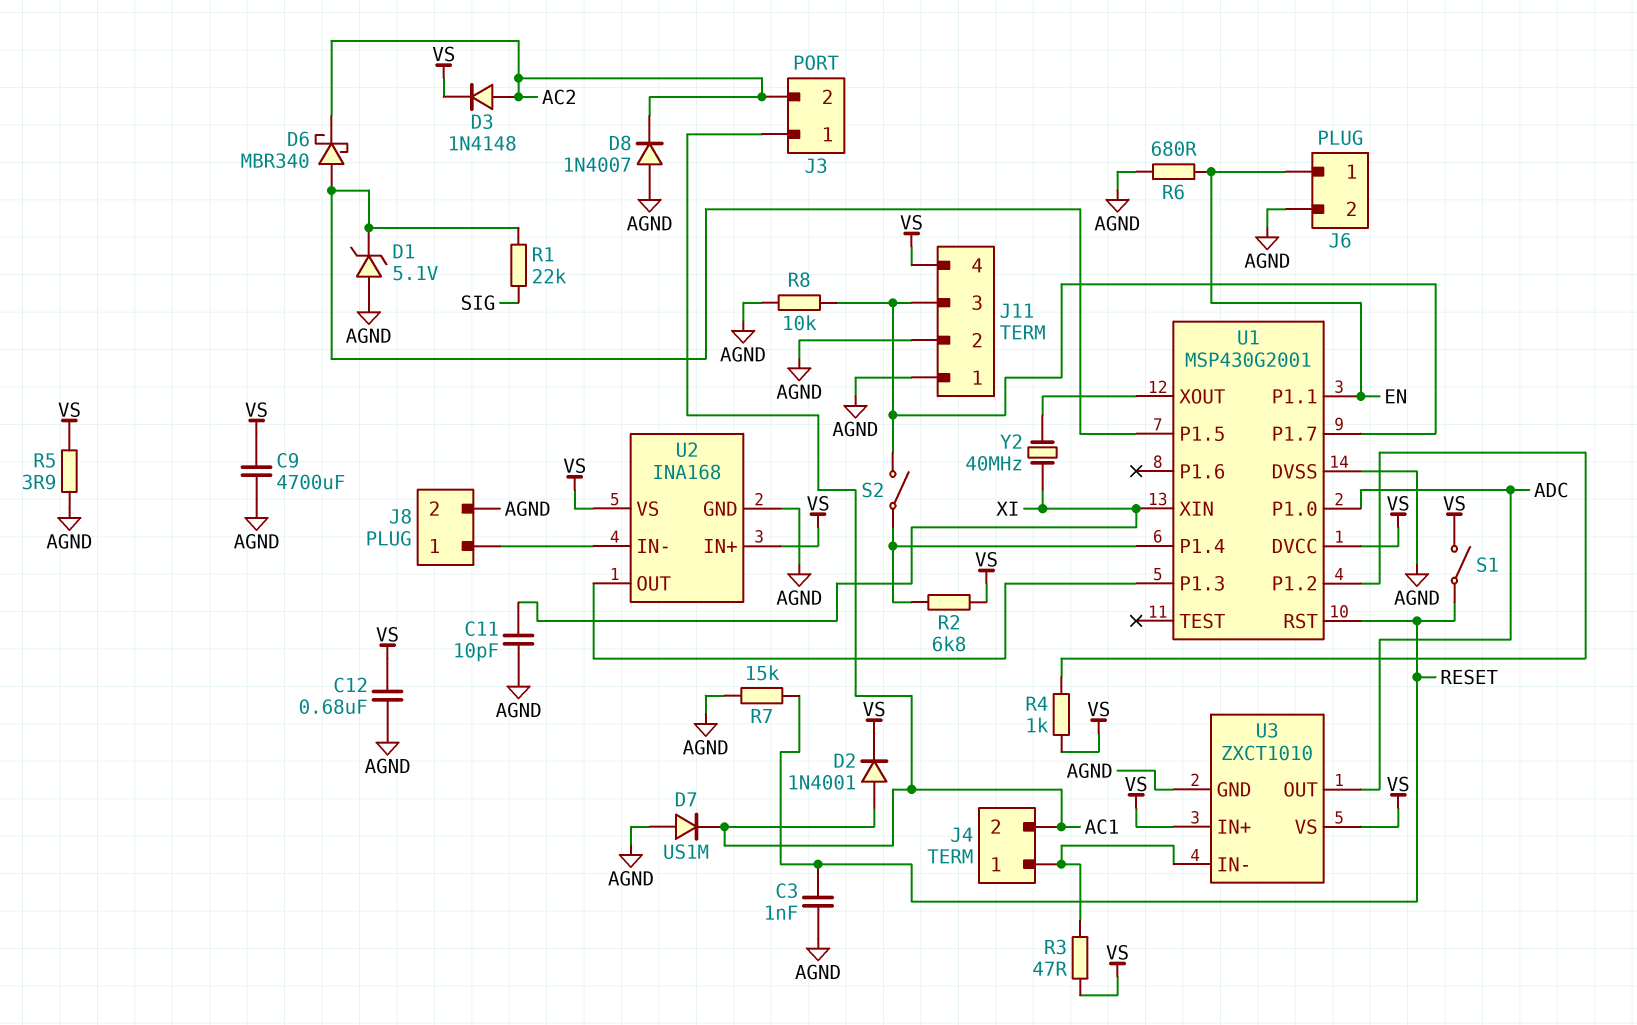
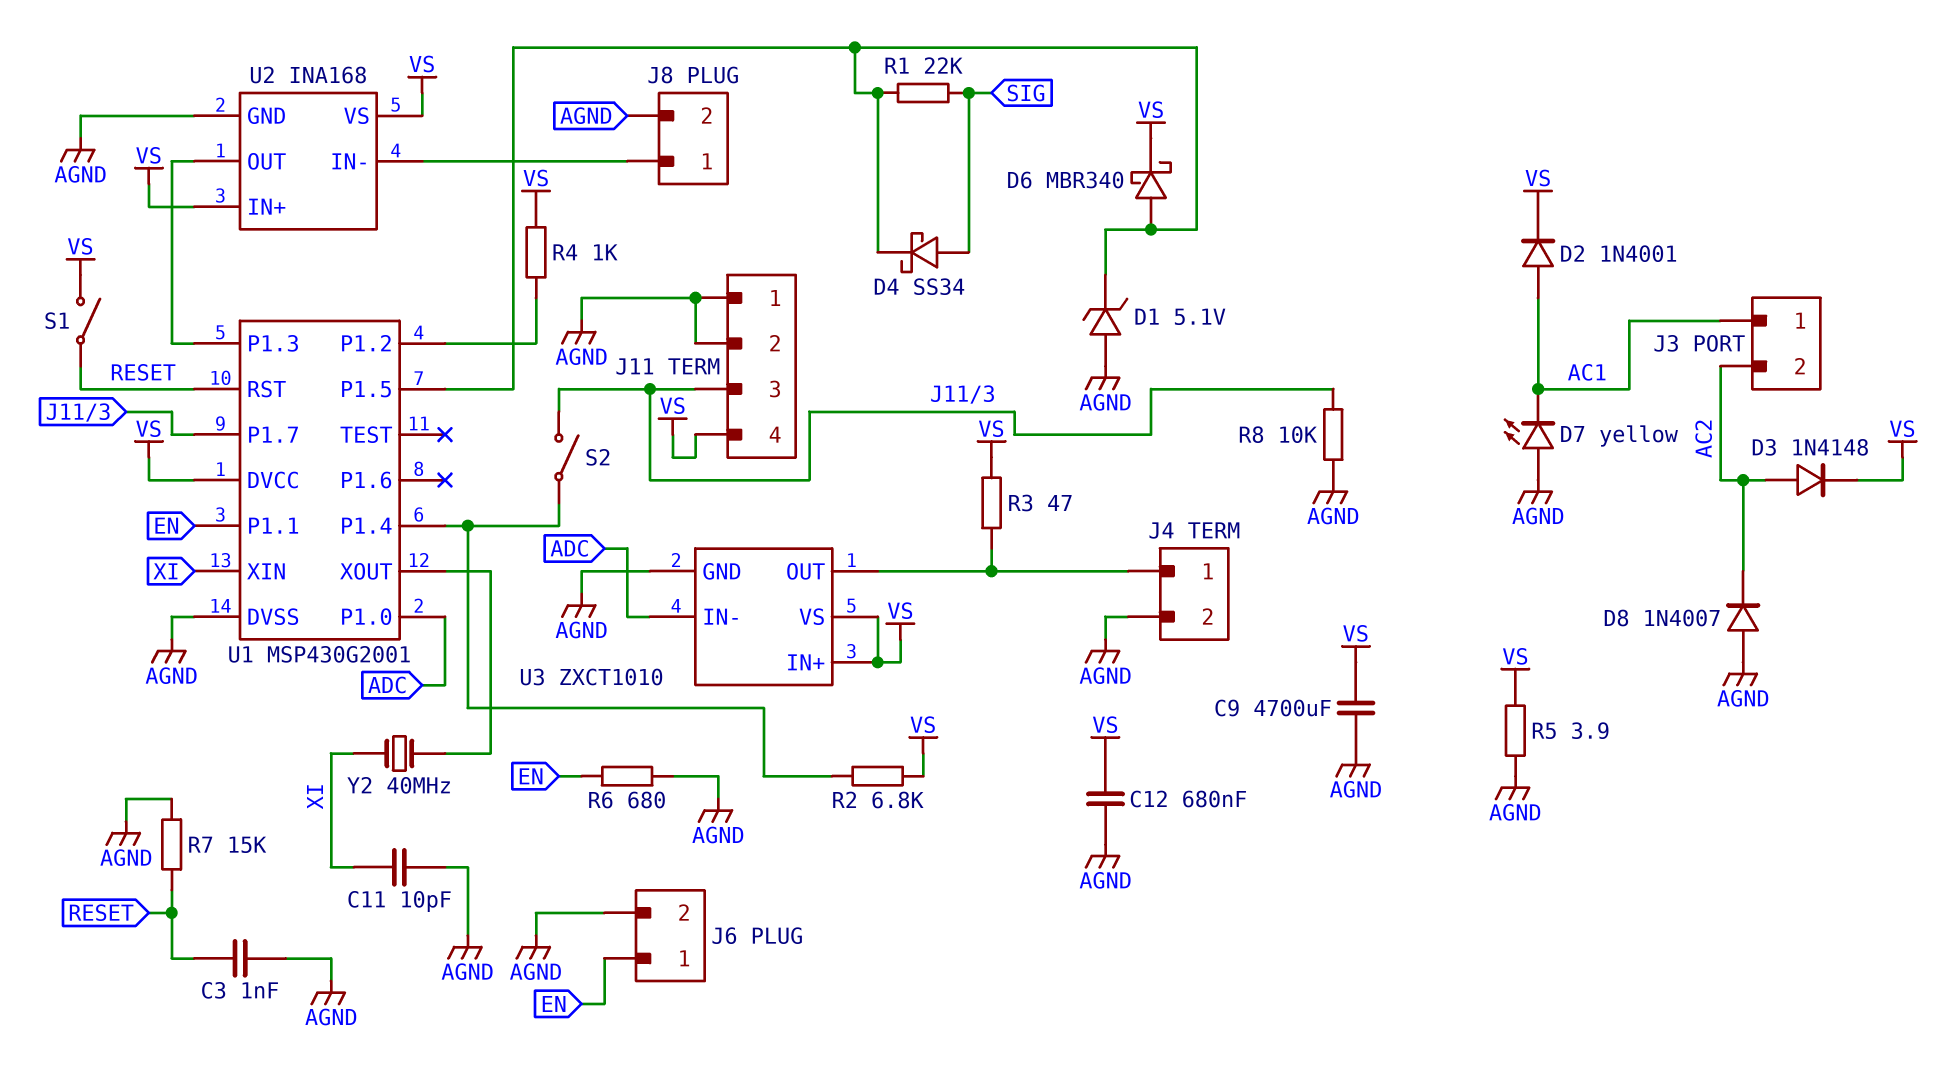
D4: none -> schottky SS34 (A SIG, K U1/P1.5)
D6: schottky MBR340 (A U1/P1.5, K AC2) -> schottky MBR340 (A U1/P1.5, K VS)
D7: diode US1M (A AGND, K AC1) -> LED yellow (A AGND, K AC1)
J4 pin 2: AC1 -> AGND
U3 pin IN-: J4/1 -> ADC
U3 pin OUT: ADC -> J4/1

